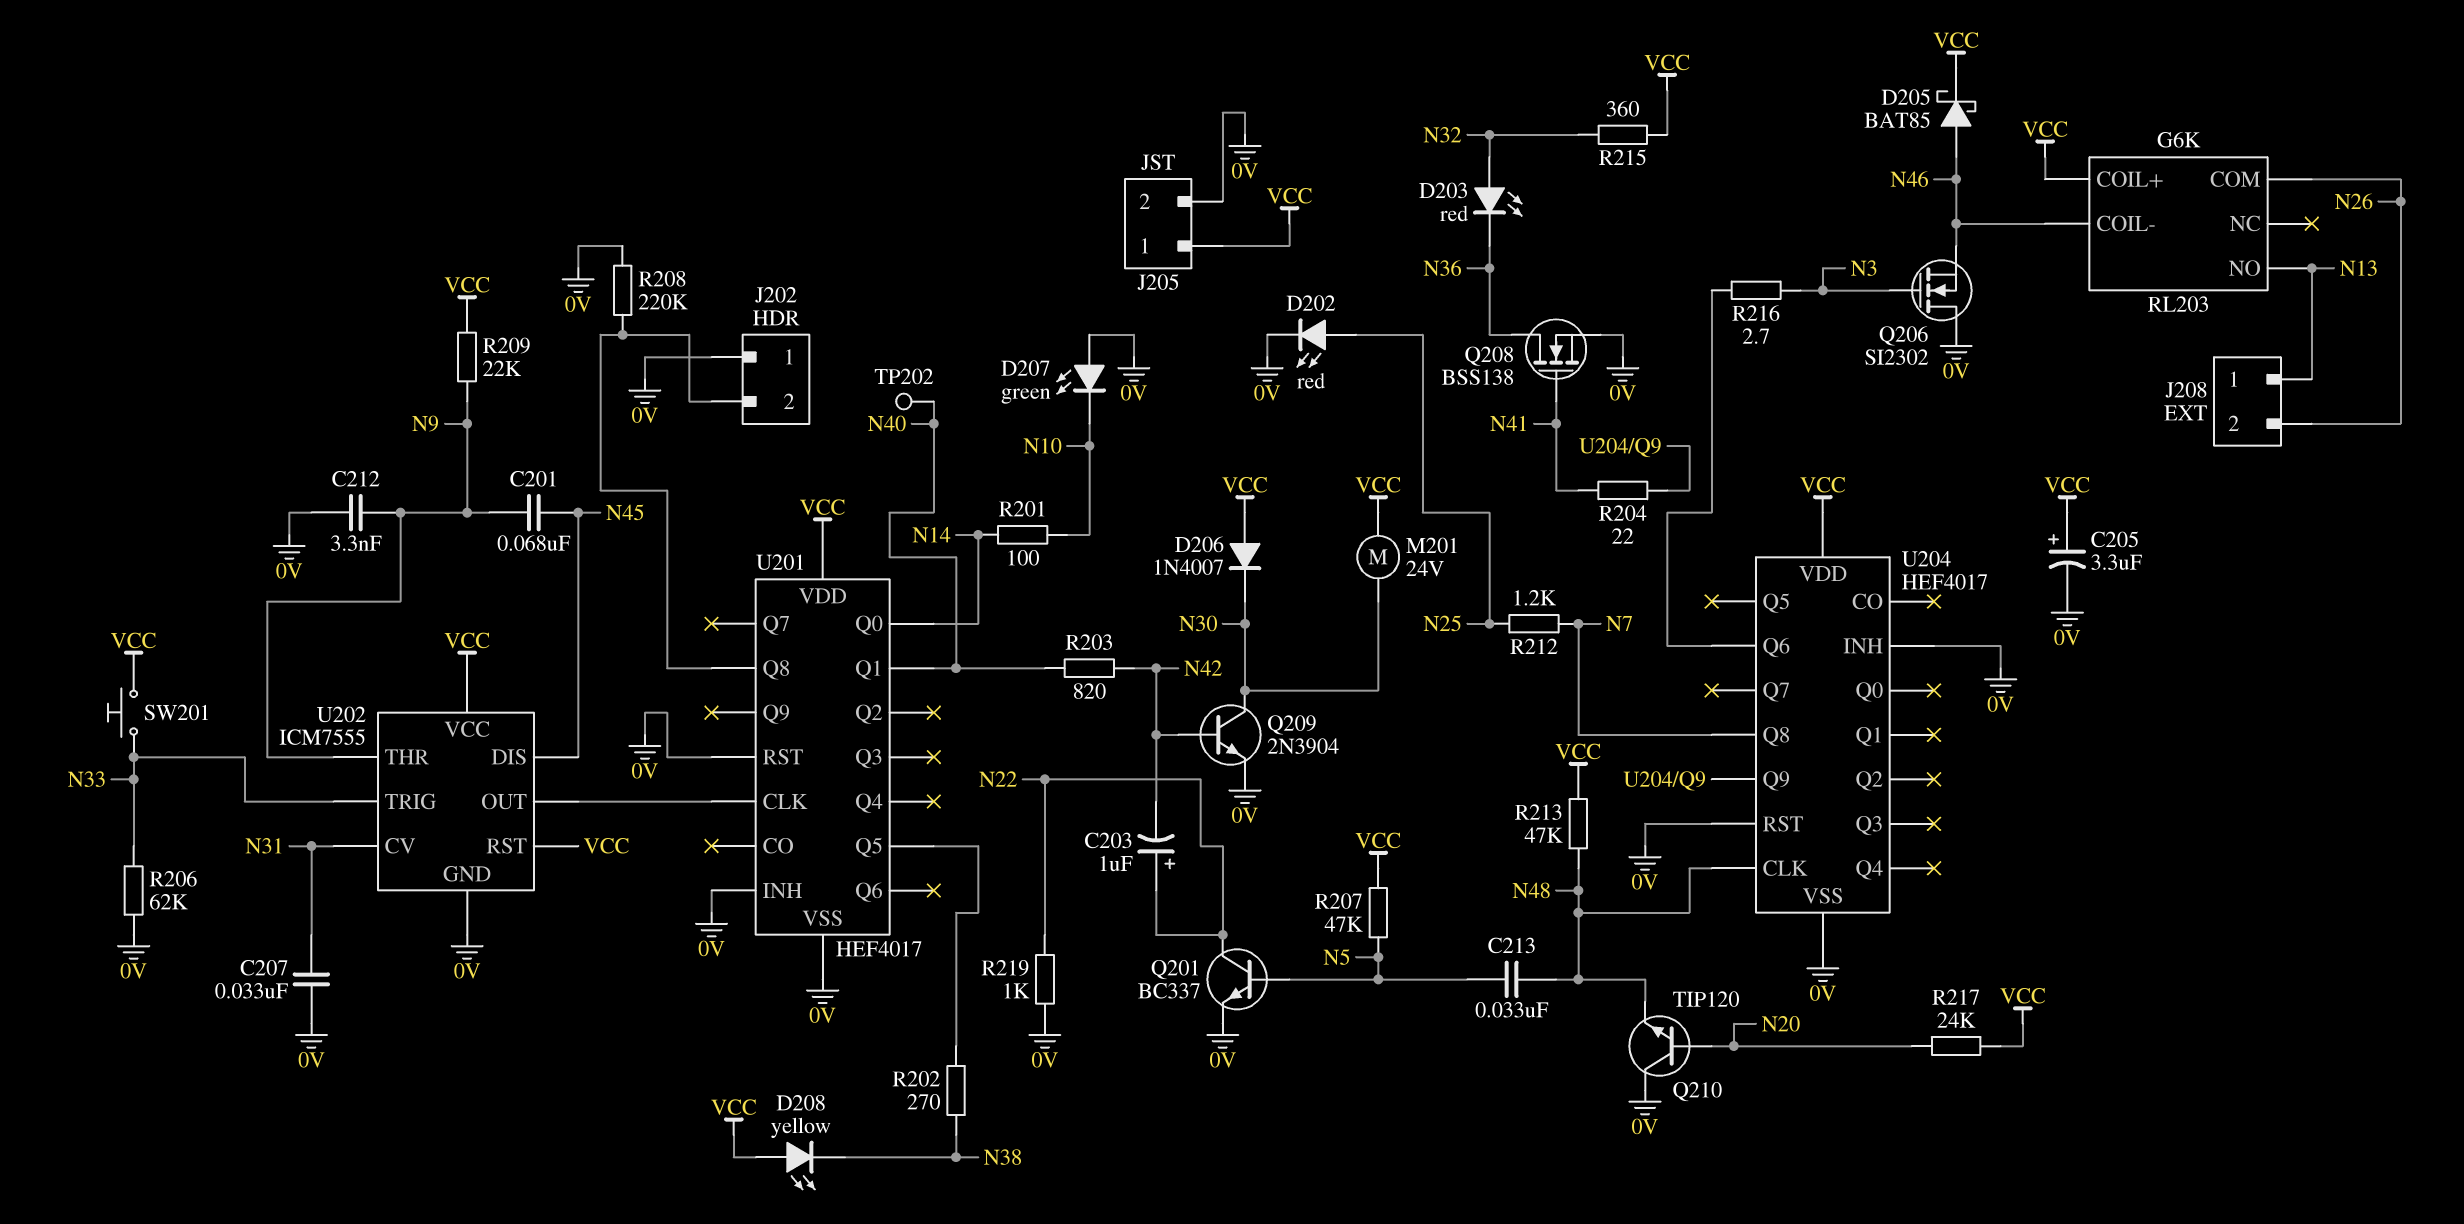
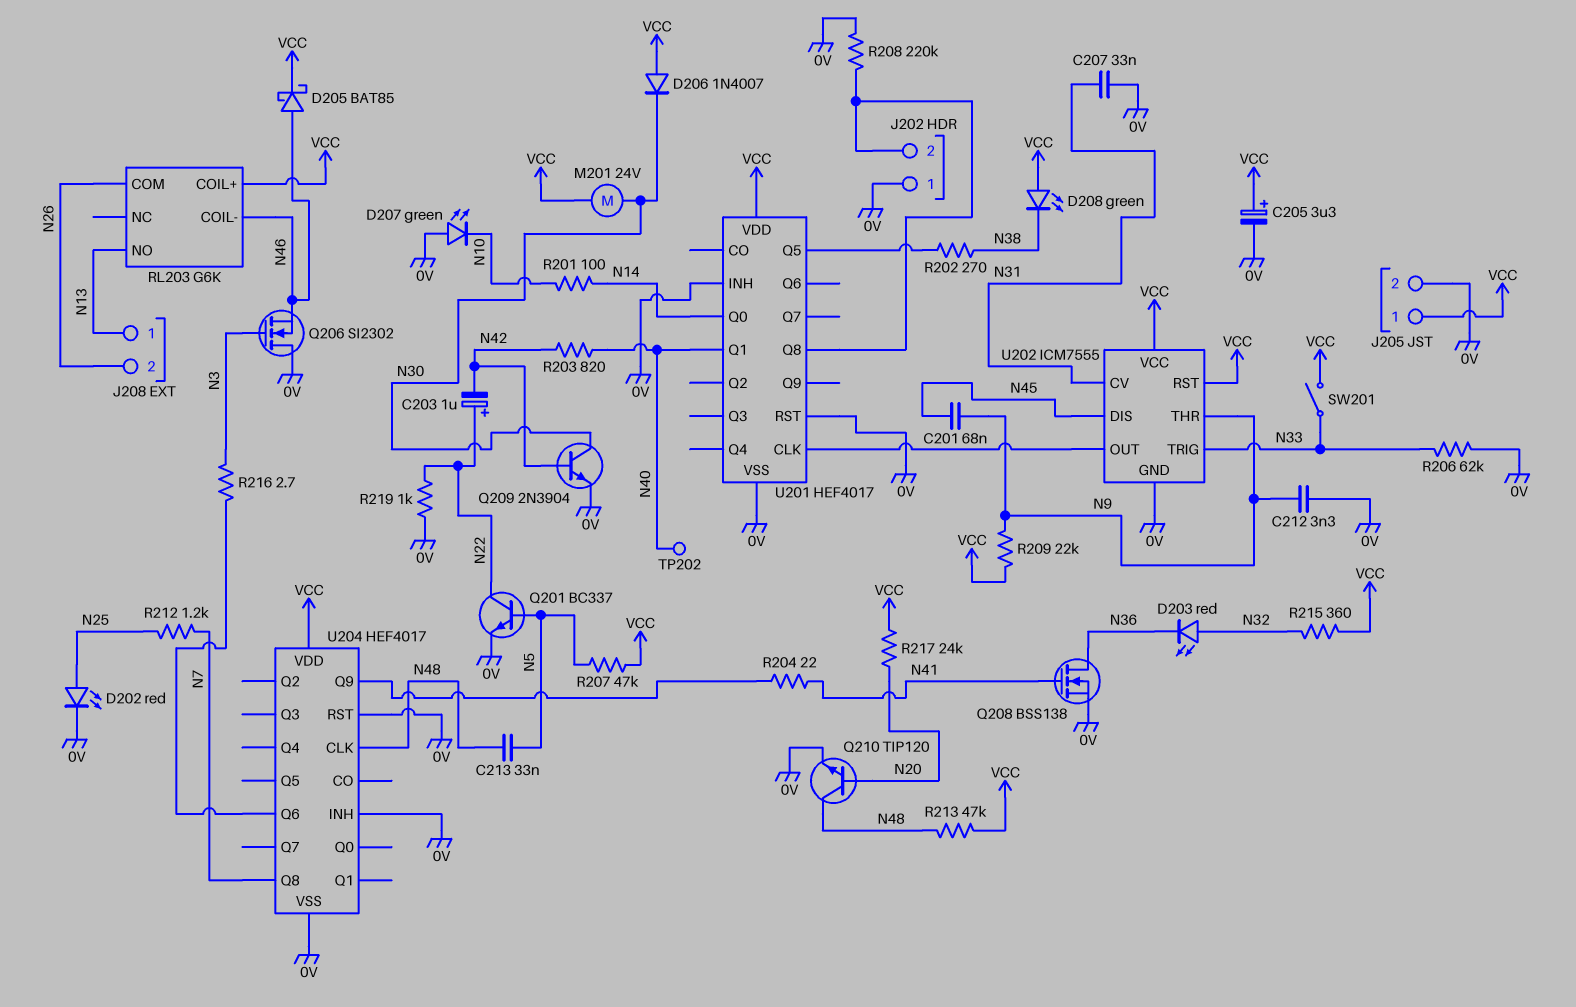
D208: LED yellow (A VCC, K N38) -> LED green (A VCC, K N38)
Q210: NPN TIP120 (B N20, C 0V, E N48) -> NPN TIP120 (B N20, C N48, E 0V)
SW201: button (N33, VCC) -> switch (N33, VCC)

